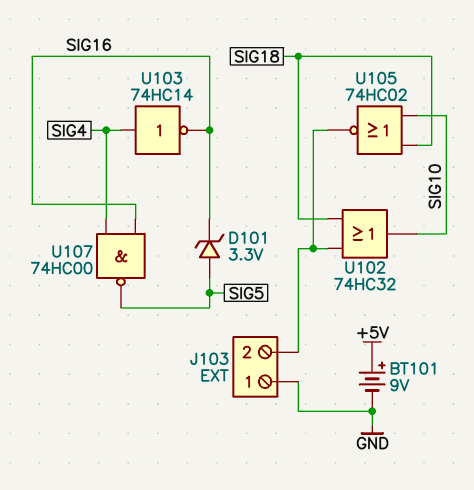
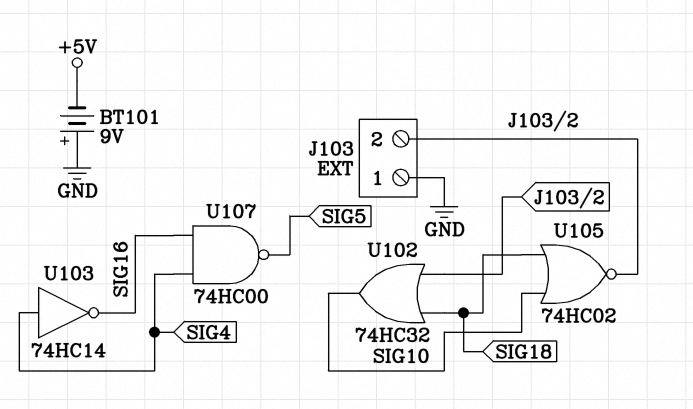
BT101: 9V (plus +5V, minus GND) -> 9V (plus GND, minus +5V)
D101: zener 3.3V (A SIG5, K SIG16) -> none

